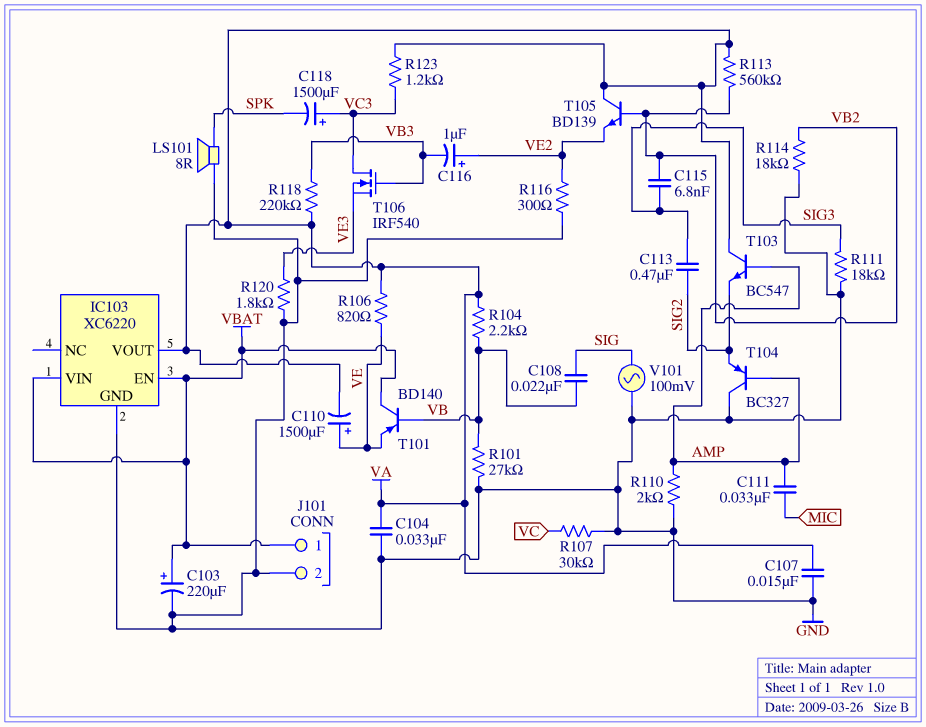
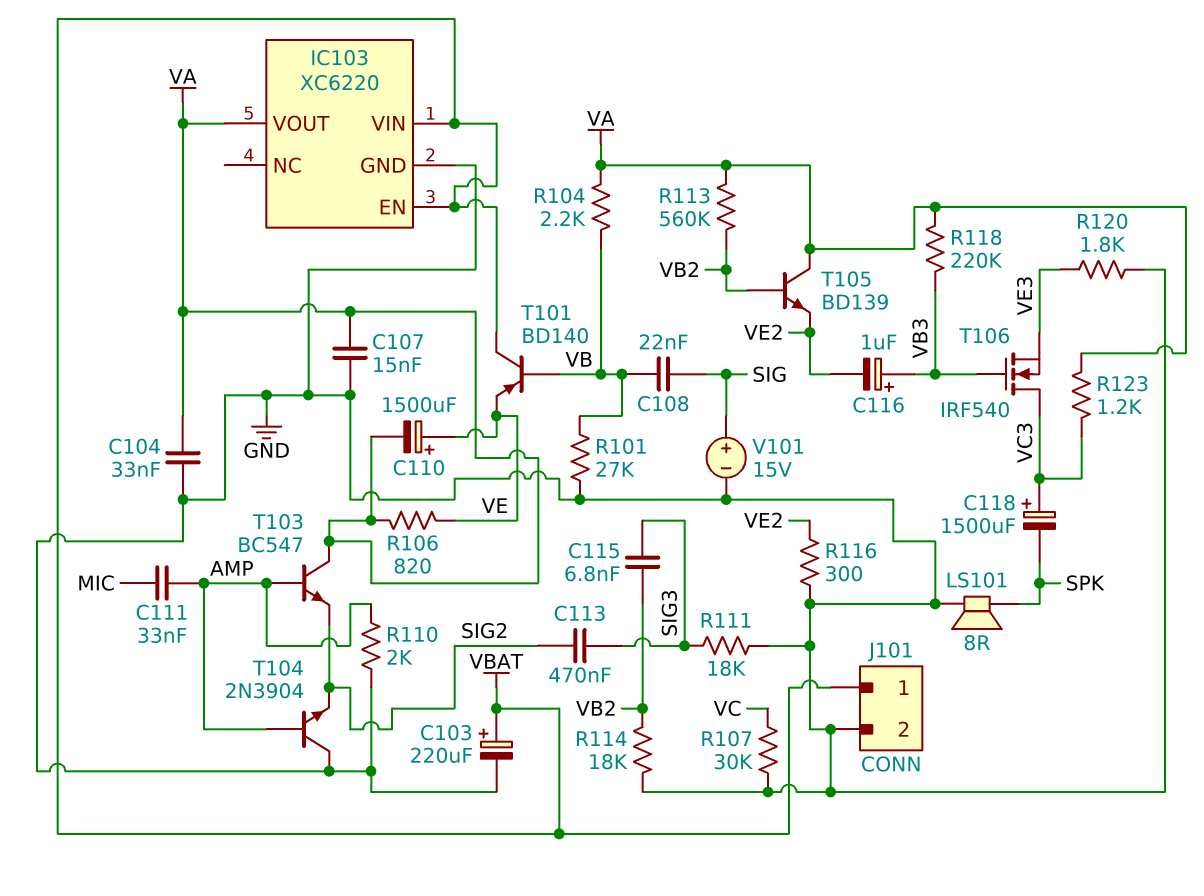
C116: 1uF (plus VE2, minus VB3) -> 1uF (plus VB3, minus VE2)
T104: PNP BC327 (B AMP, C GND, E SIG2) -> NPN 2N3904 (B AMP, C GND, E SIG2)
V101: AC 100mV (GND, SIG) -> 15V (plus SIG, minus GND)

